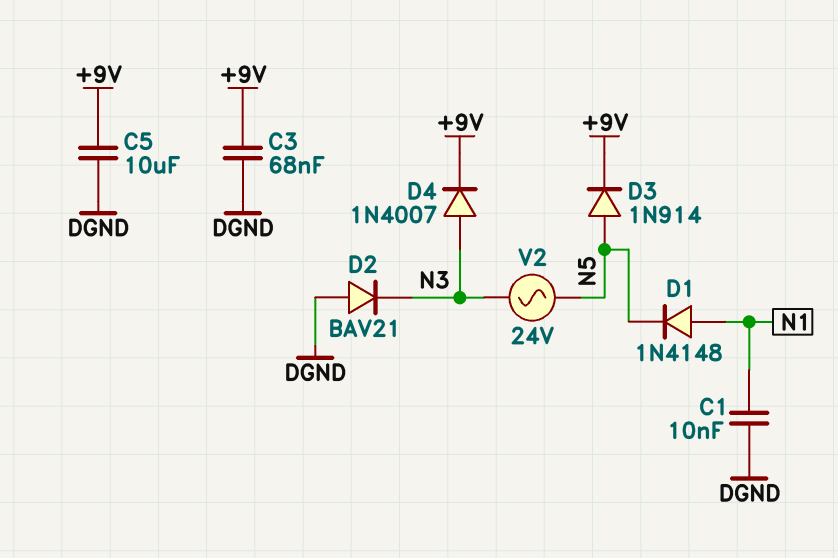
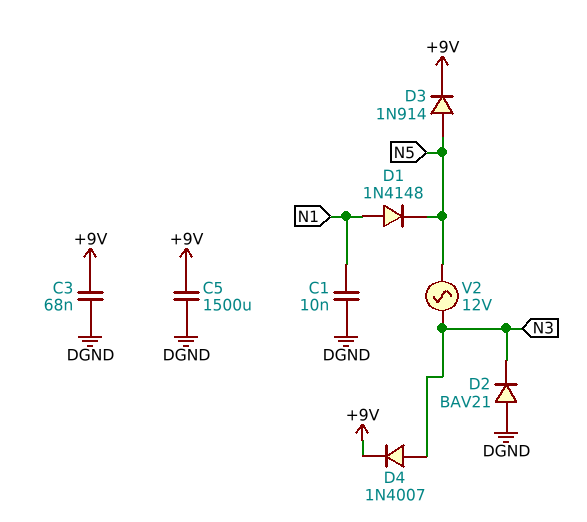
C5: 10uF (+9V, DGND) -> 1500uF (+9V, DGND)
V2: AC 24V (N3, N5) -> AC 12V (N3, N5)

